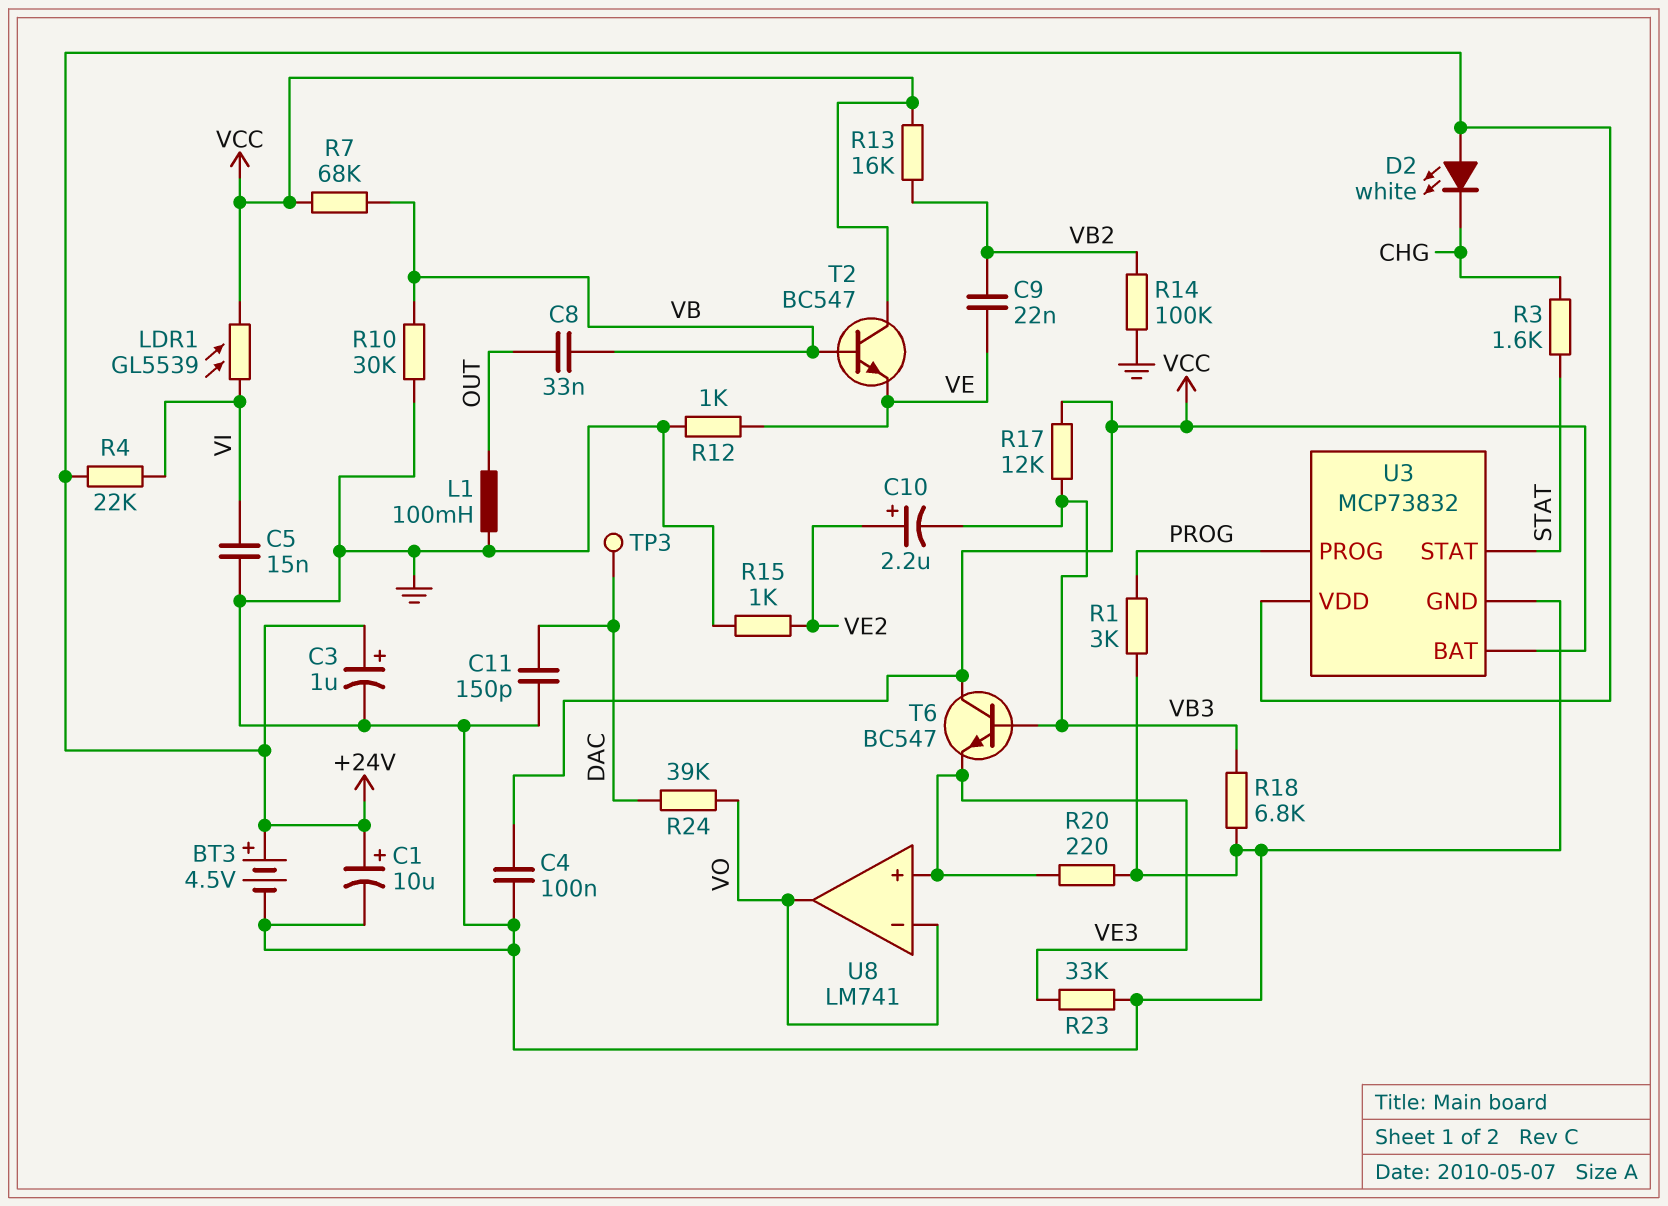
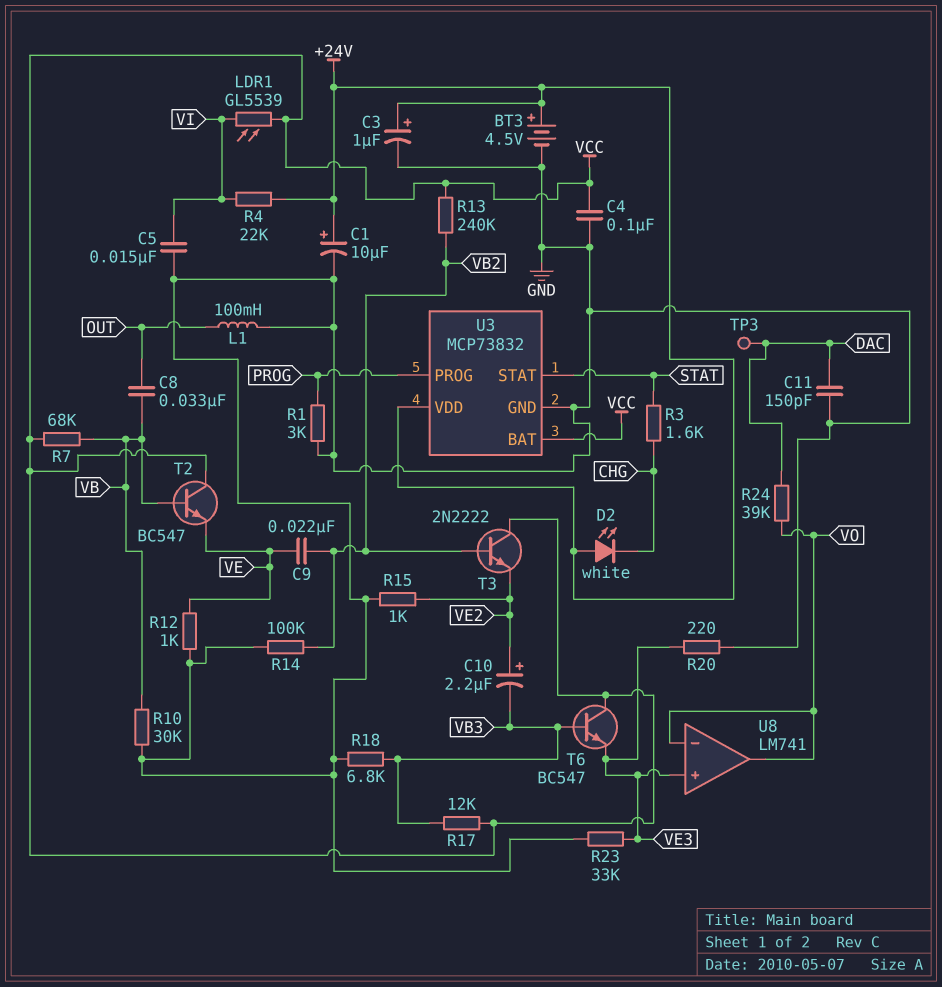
R13: 16k (VB2, VCC) -> 240k (VB2, VCC)
T3: none -> NPN 2N2222 (B VB2, C VCC, E VE2)

